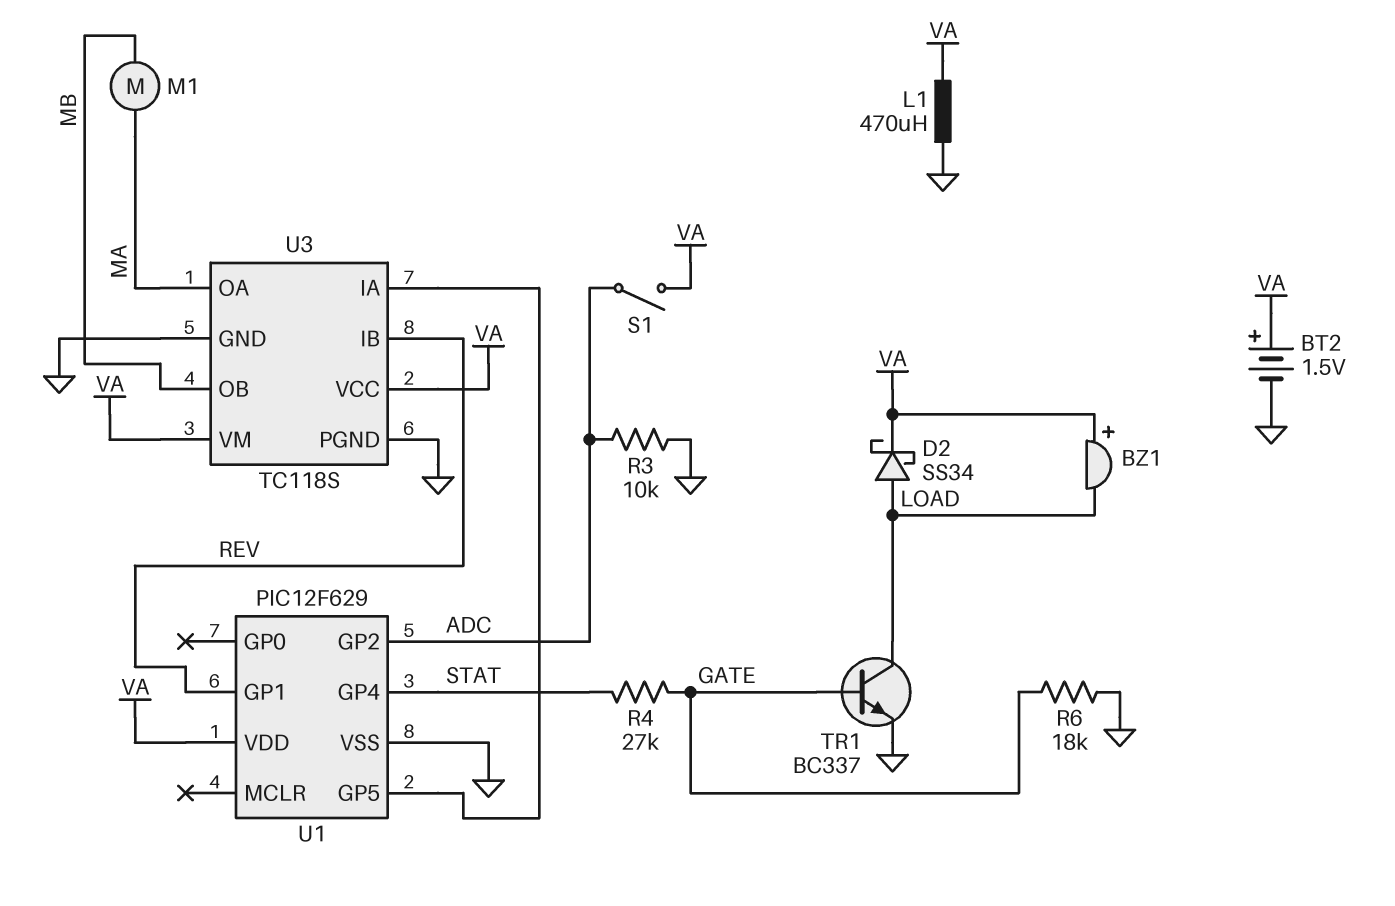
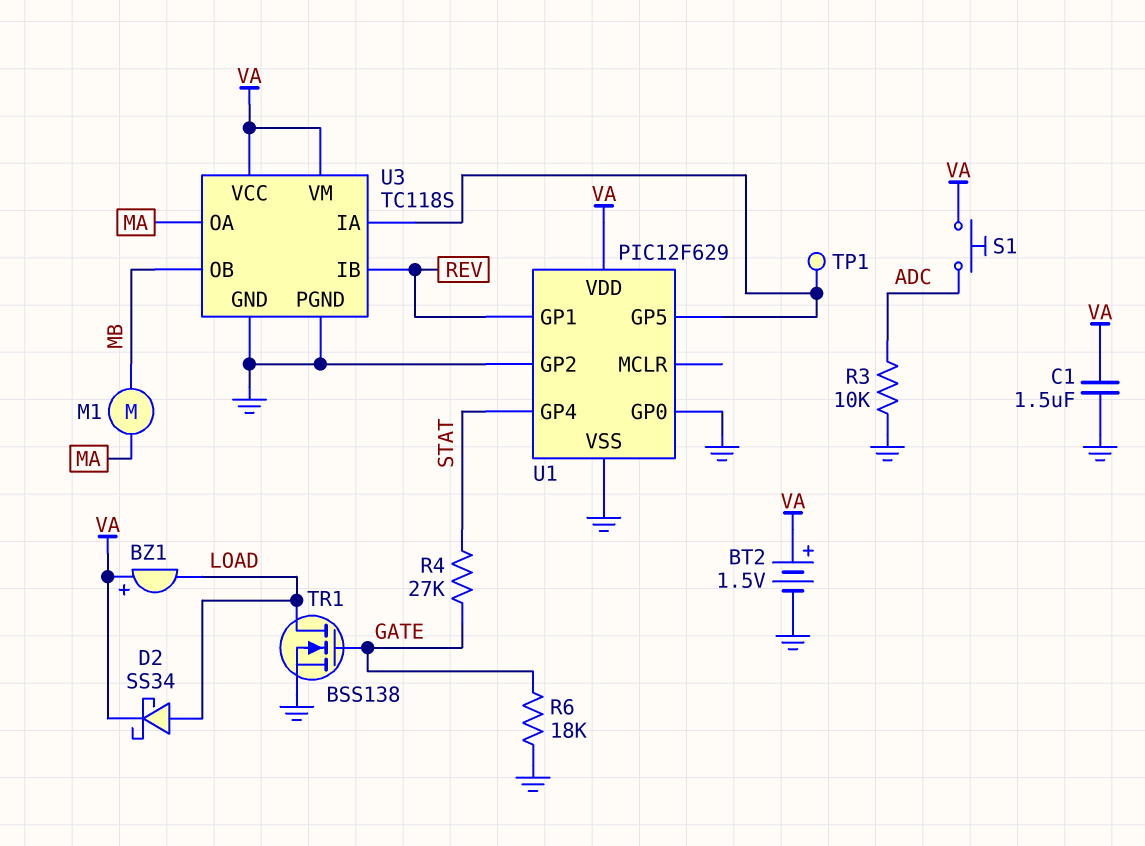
C1: none -> 1.5uF (GND, VA)
L1: 470uH (GND, VA) -> none
S1: switch (ADC, VA) -> button (ADC, VA)
TP1: none -> test point (U1/GP5)
TR1: NPN BC337 (B GATE, C LOAD, E GND) -> NMOS BSS138 (G GATE, D LOAD, S GND)
U1 pin GP0: none -> GND
U1 pin GP2: ADC -> GND

